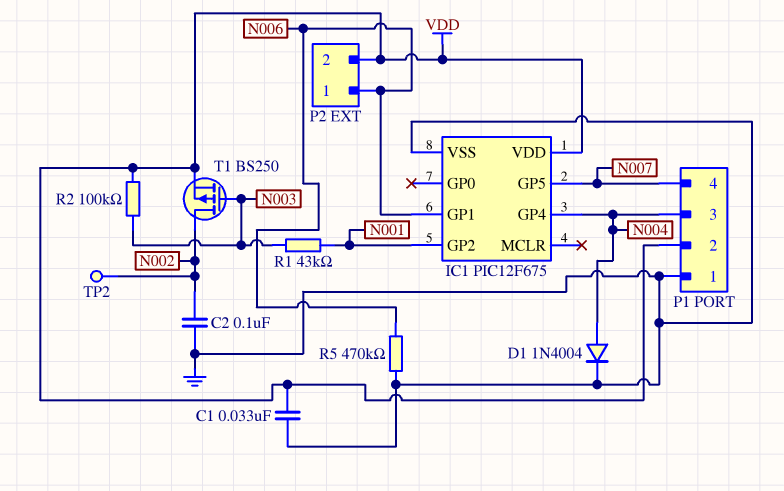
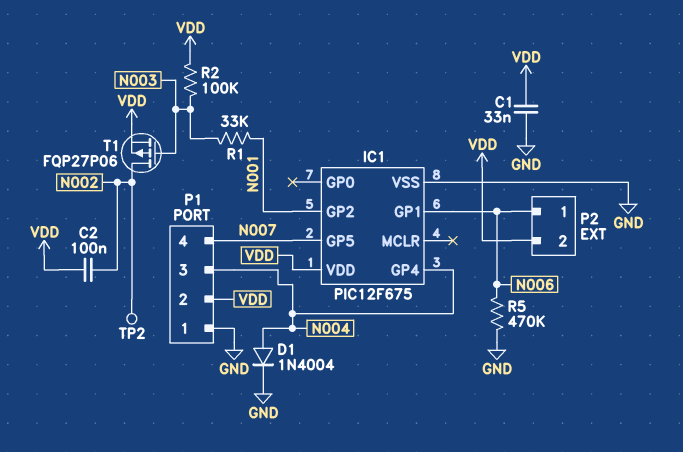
C2: 100nF (GND, N002) -> 100nF (N002, VDD)
R1: 43k (N001, N003) -> 33k (N001, N003)
T1: PMOS BS250 (G N003, D N002, S VDD) -> PMOS FQP27P06 (G N003, D N002, S VDD)

